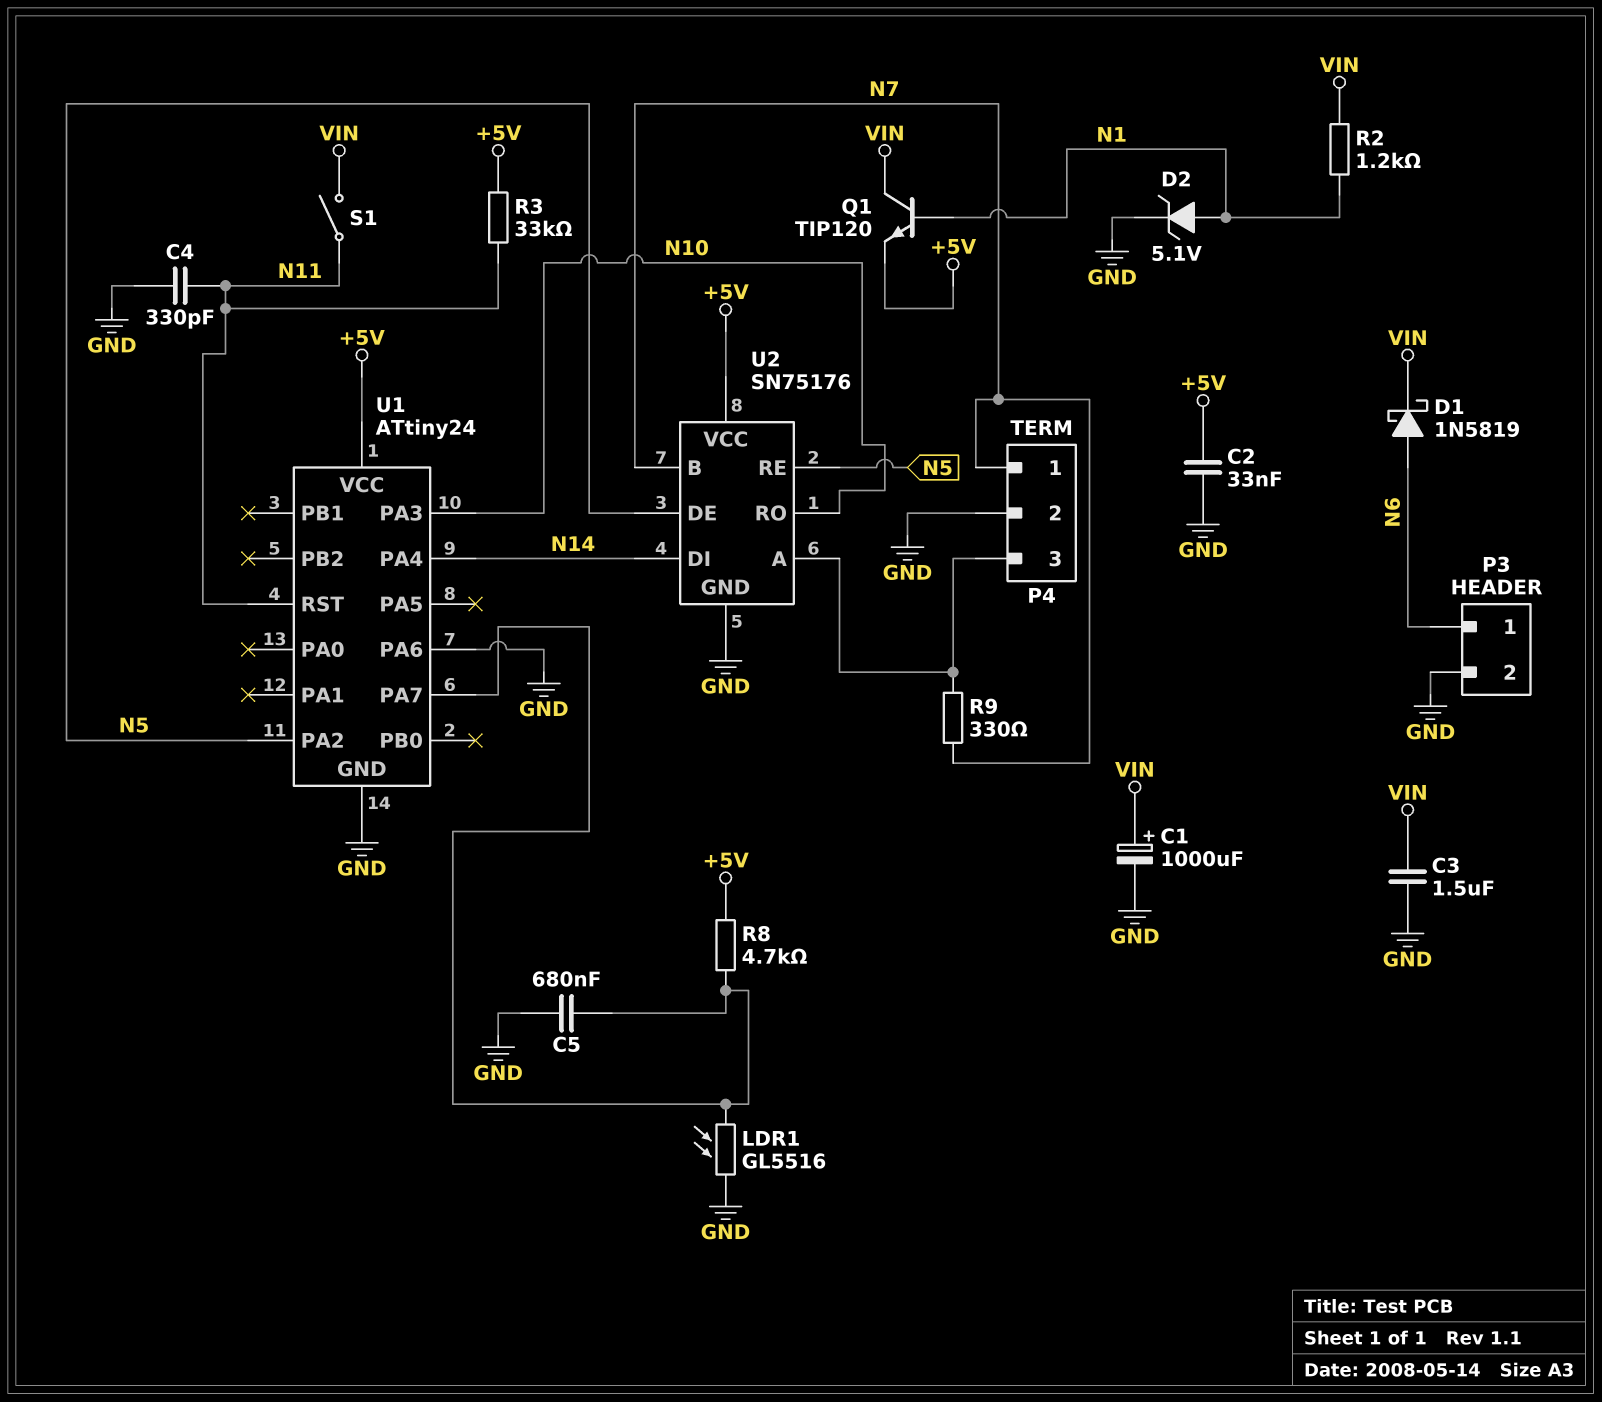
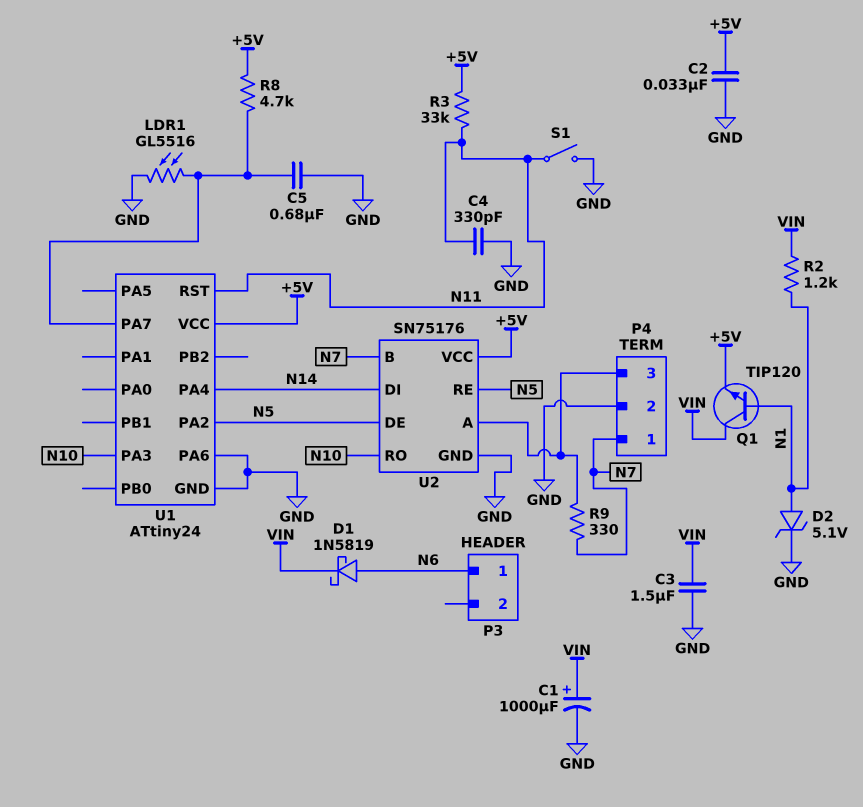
P3 pin 2: GND -> none
S1: switch (N11, VIN) -> switch (GND, N11)

